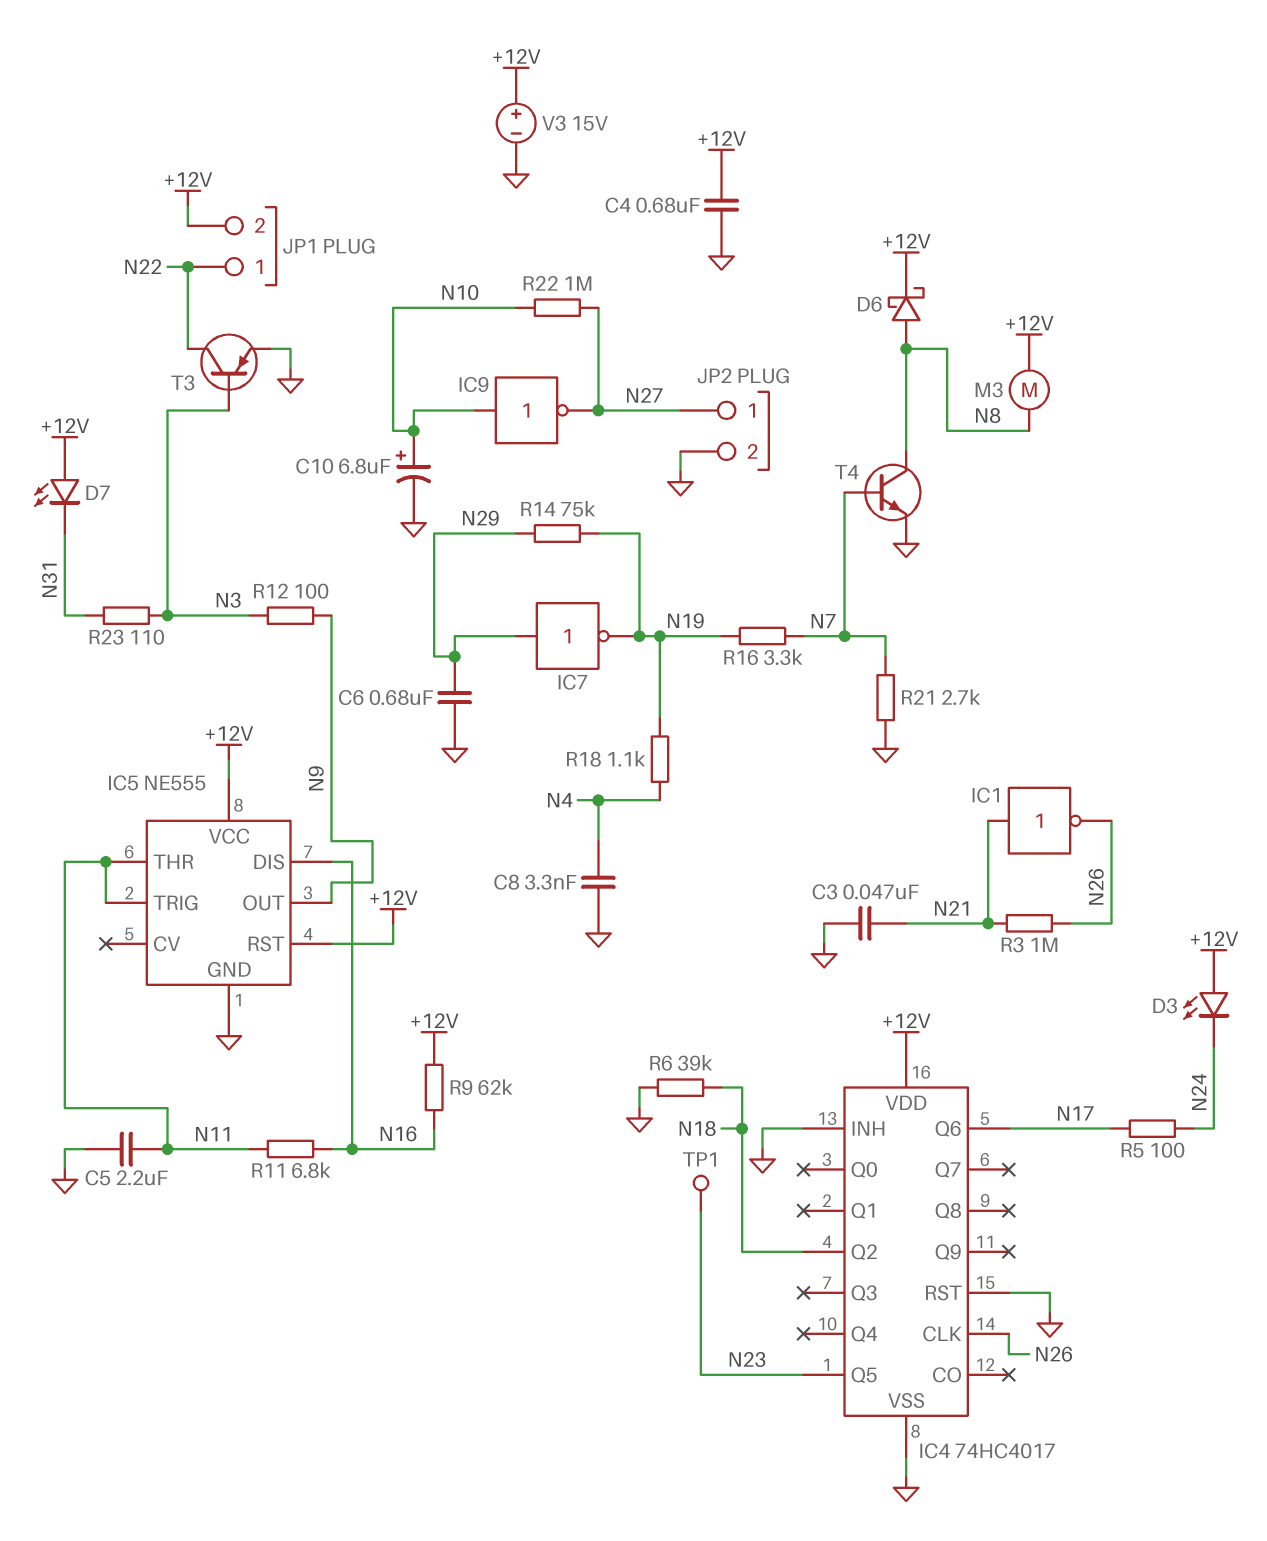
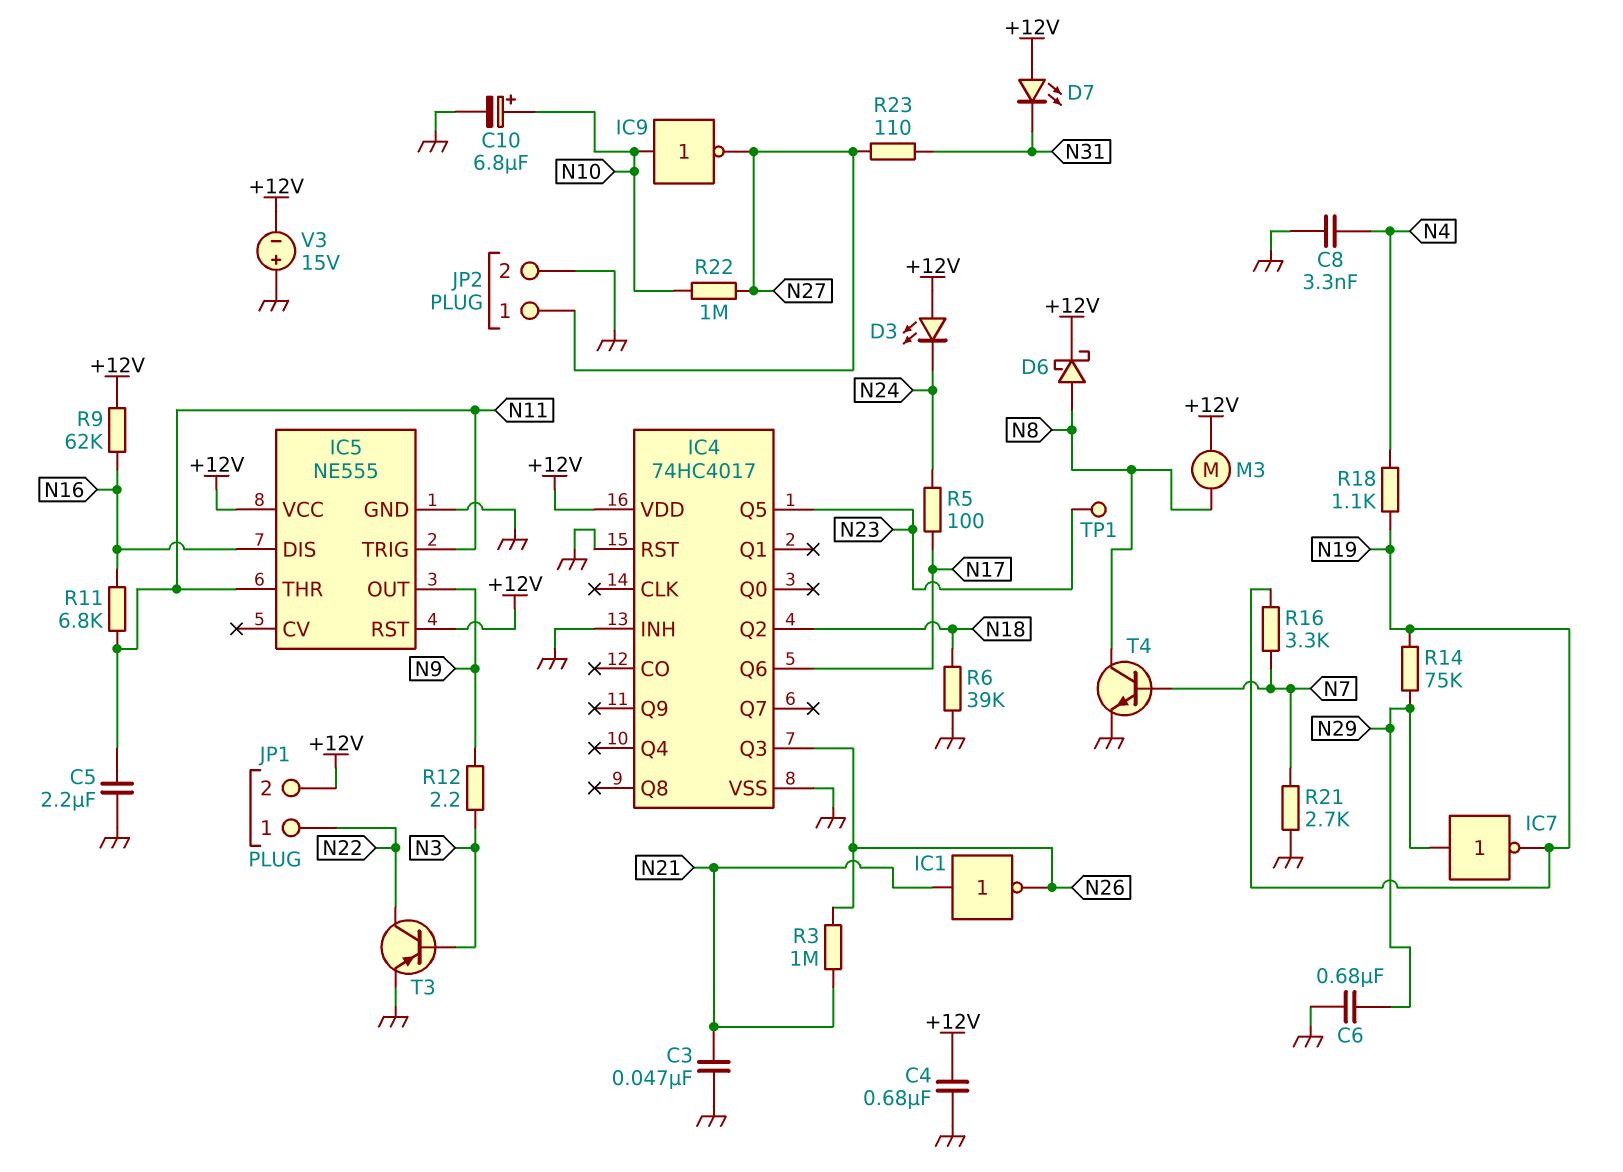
IC4 pin CLK: N26 -> none
IC4 pin Q3: none -> N26
R12: 100 (N3, N9) -> 2.2 (N3, N9)
R23: 110 (N3, N31) -> 110 (N27, N31)
V3: 15V (plus +12V, minus GND) -> 15V (plus GND, minus +12V)

